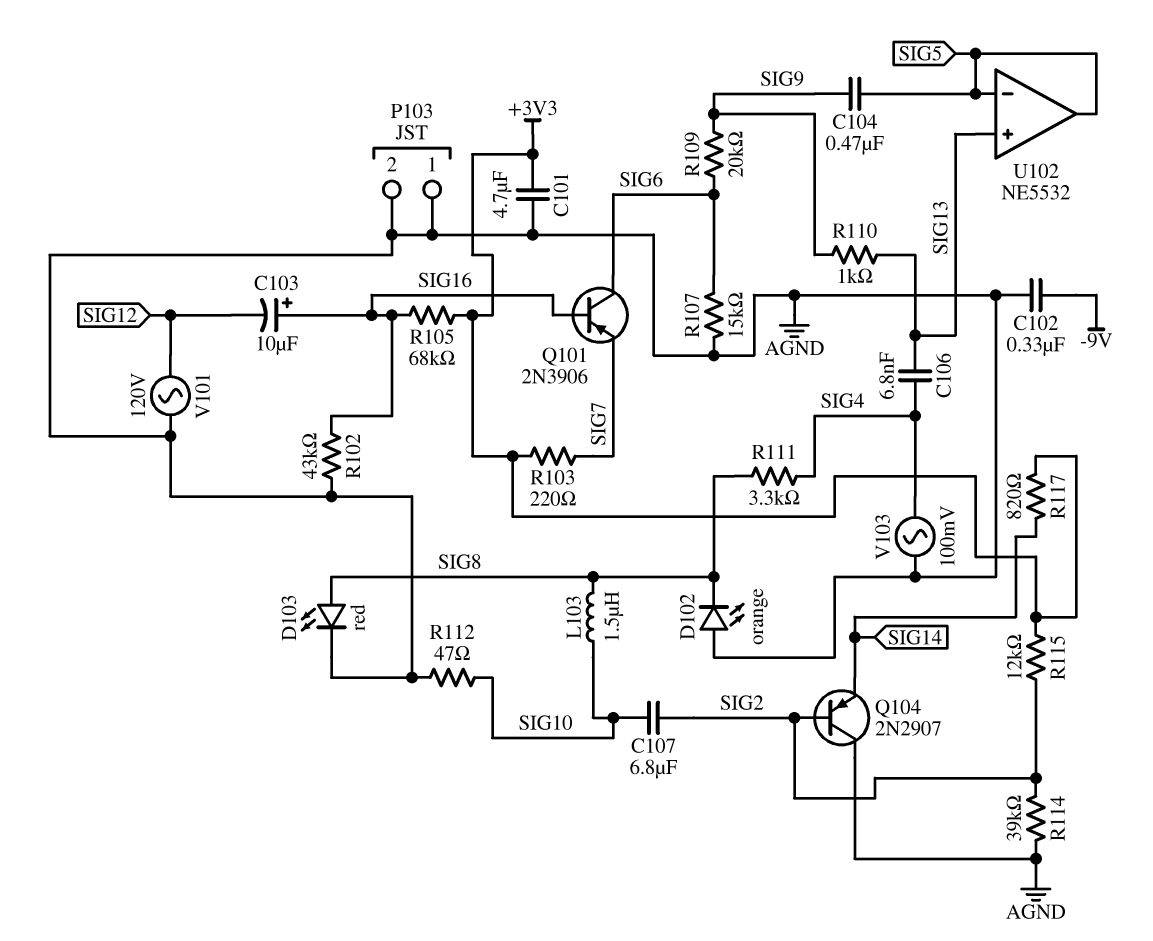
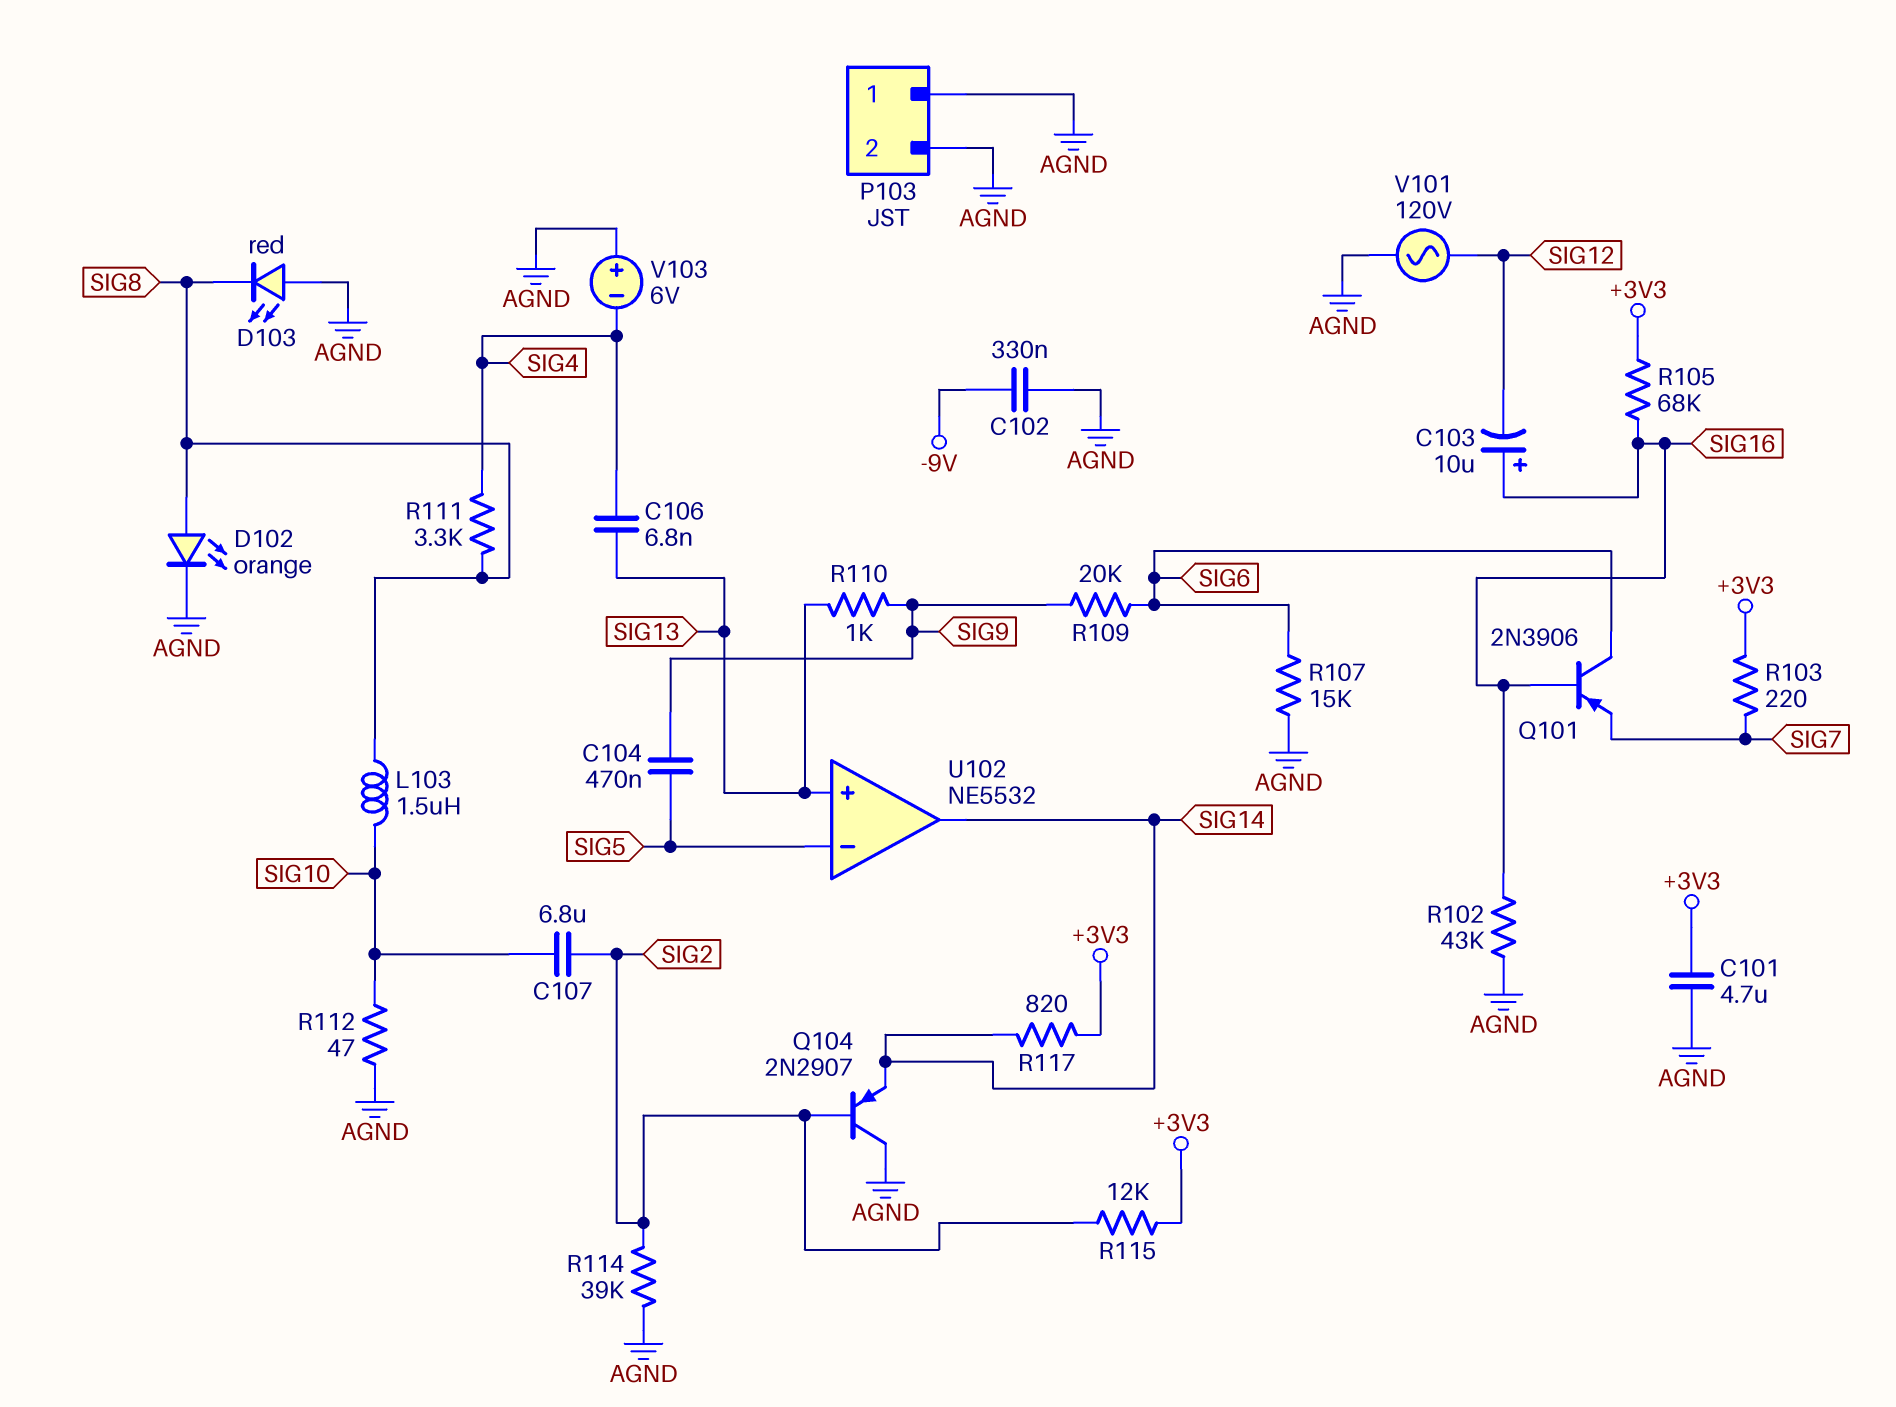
D102: LED orange (A AGND, K SIG8) -> LED orange (A SIG8, K AGND)
D103: LED red (A SIG8, K AGND) -> LED red (A AGND, K SIG8)
U102 pin out: SIG5 -> SIG14
V103: AC 100mV (AGND, SIG4) -> 6V (plus AGND, minus SIG4)

